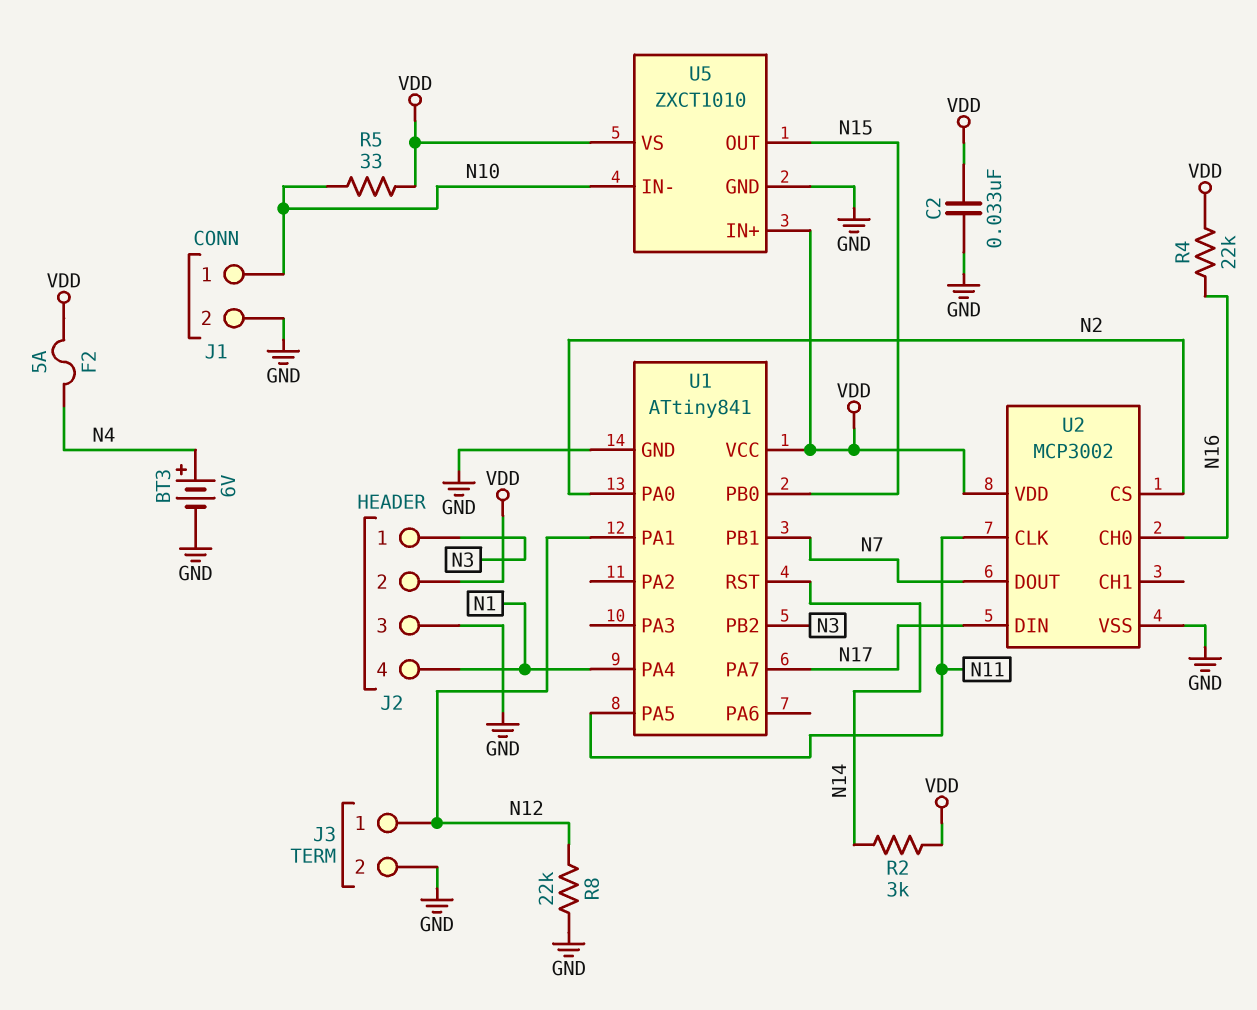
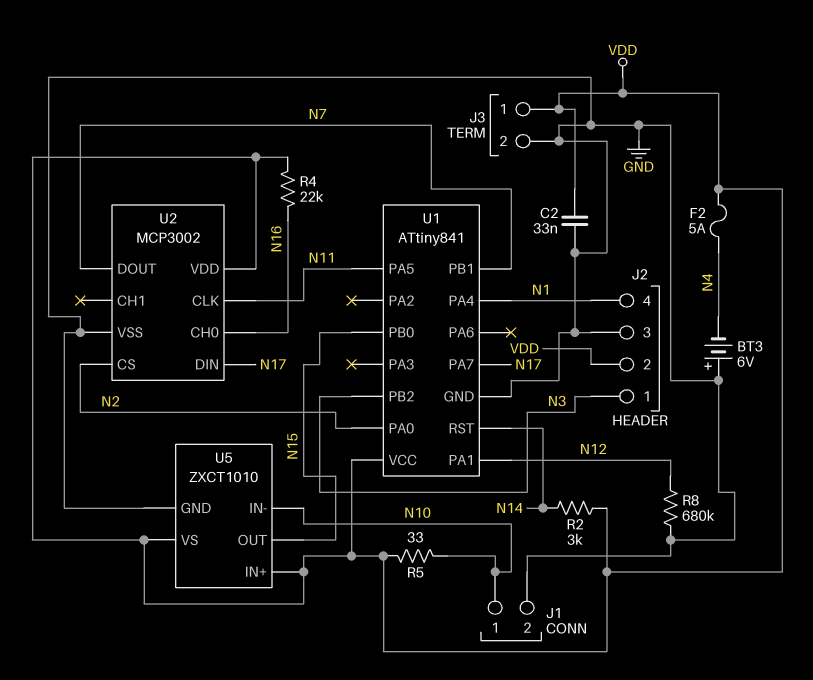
BT3: 6V (plus N4, minus GND) -> 6V (plus GND, minus N4)
J3 pin 1: N12 -> VDD
R8: 22k (GND, N12) -> 680k (GND, N12)

